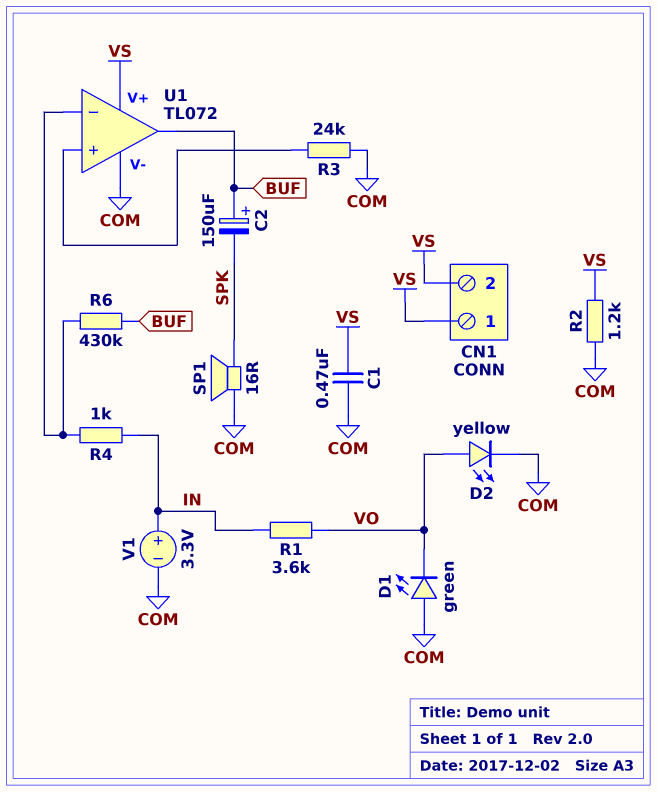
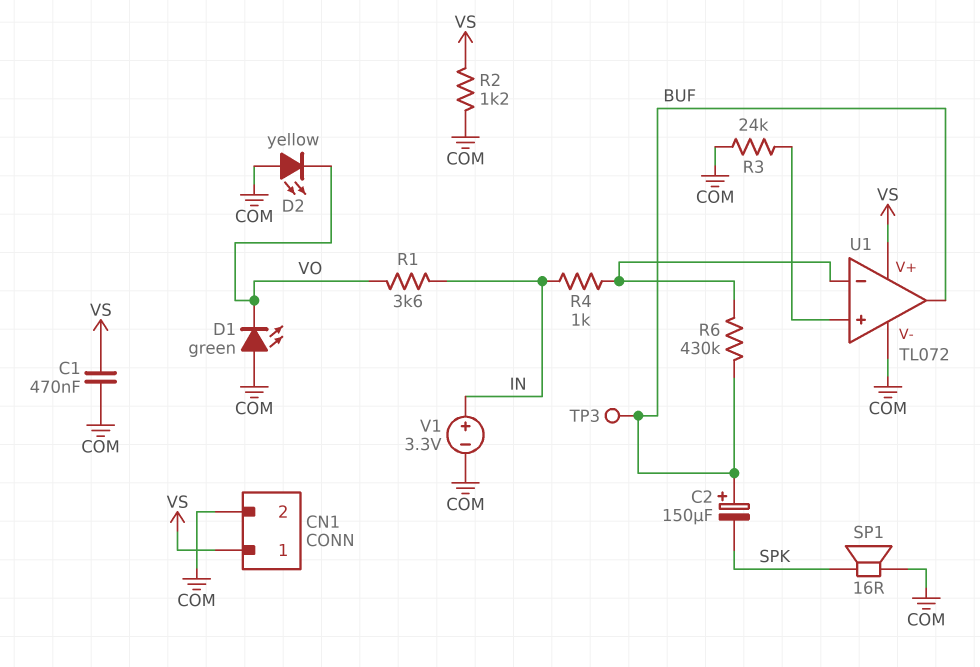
CN1 pin 2: VS -> COM
D2: LED yellow (A VO, K COM) -> LED yellow (A COM, K VO)
TP3: none -> test point (BUF)

